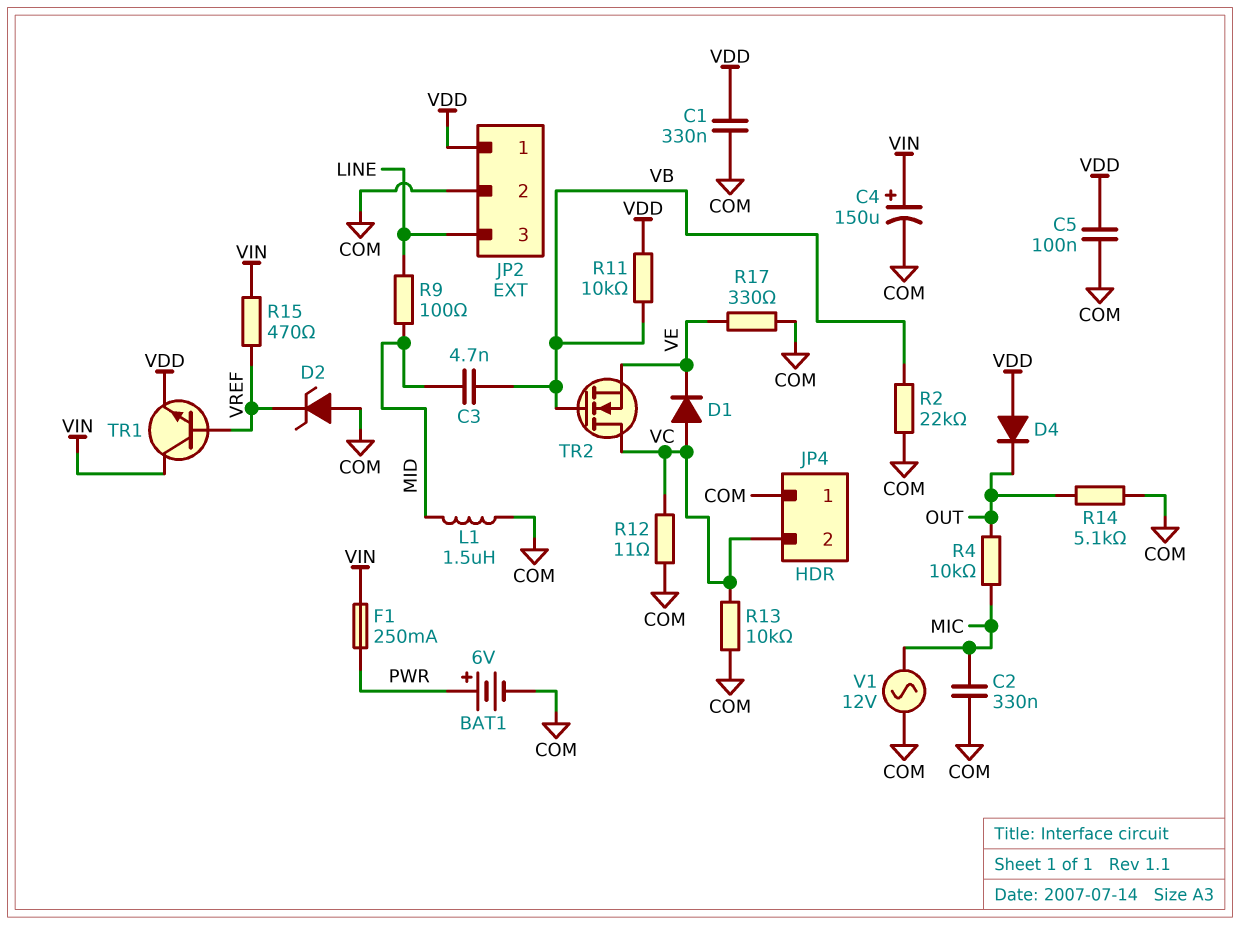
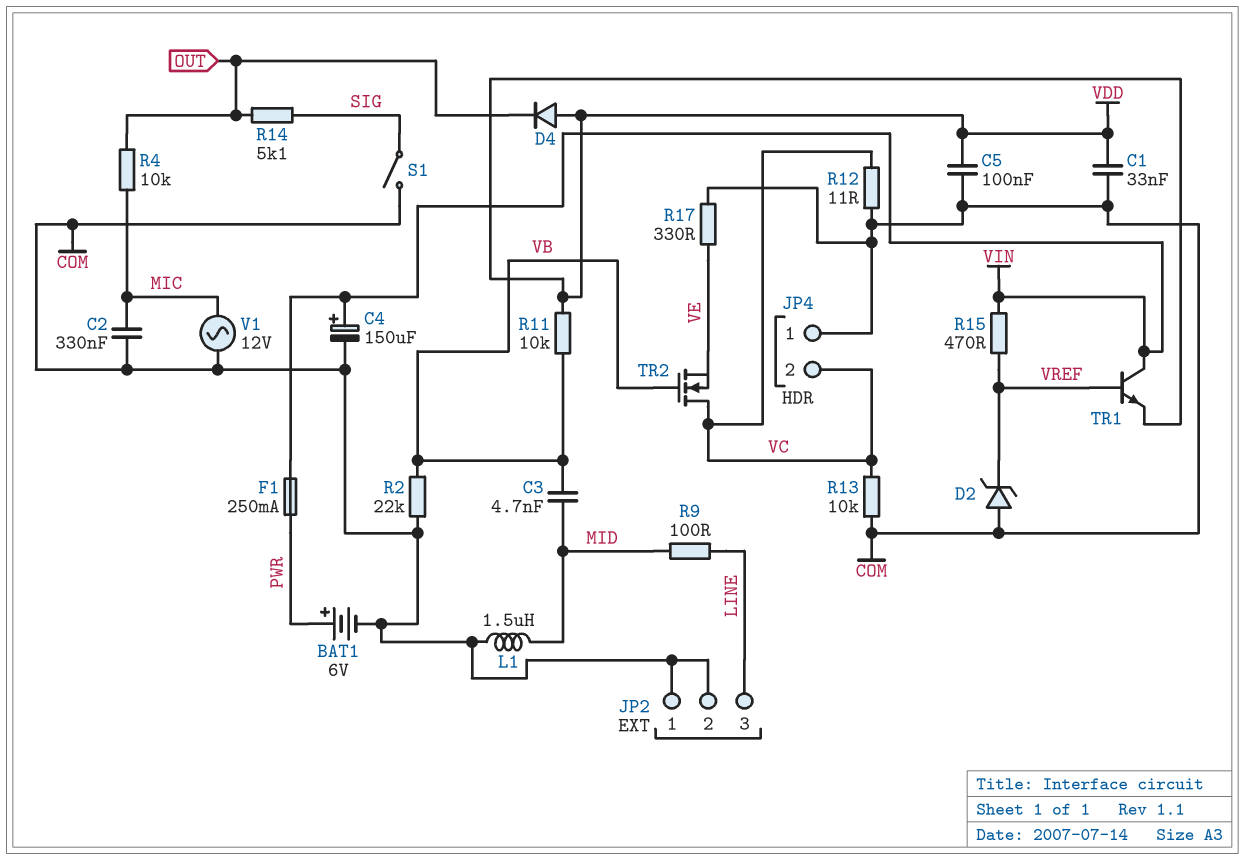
C1: 330nF (COM, VDD) -> 33nF (COM, VDD)
D1: diode (A VC, K VE) -> none
JP2 pin 1: VDD -> COM
R14: 5.1k (COM, OUT) -> 5.1k (OUT, SIG)
S1: none -> switch (COM, SIG)

